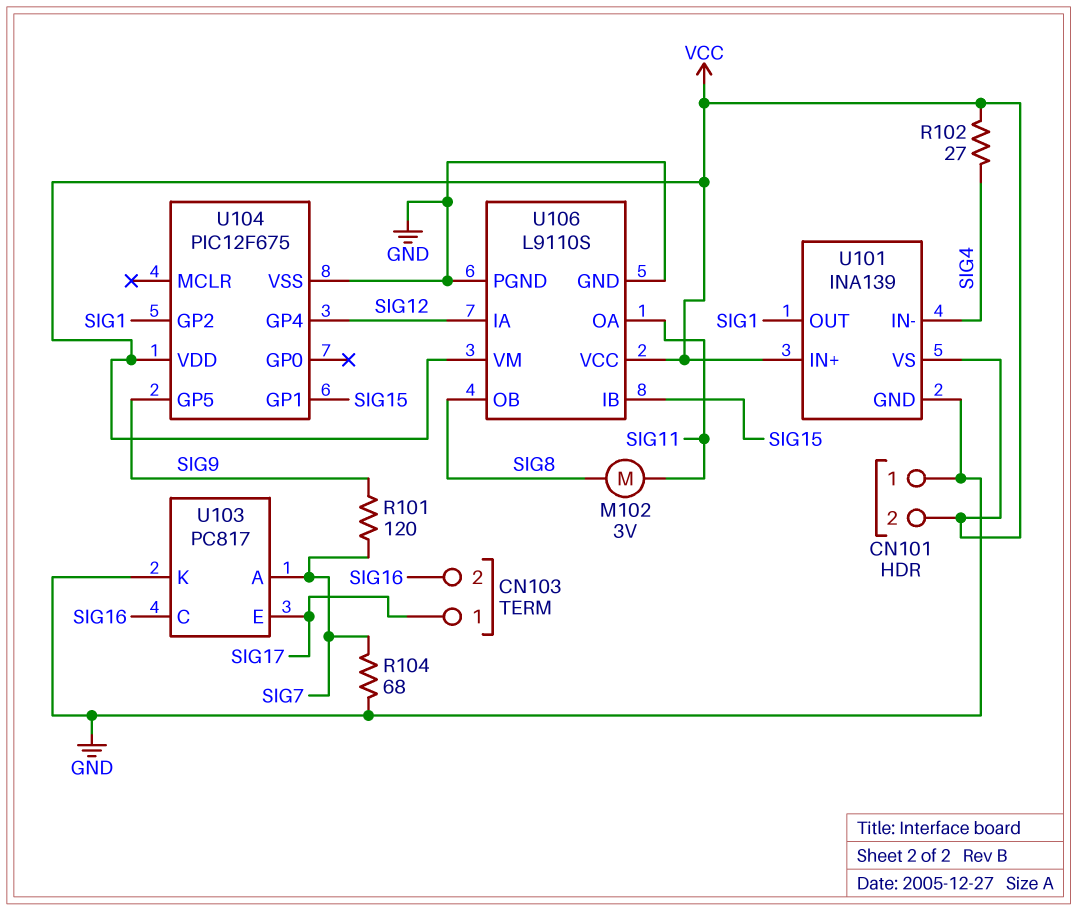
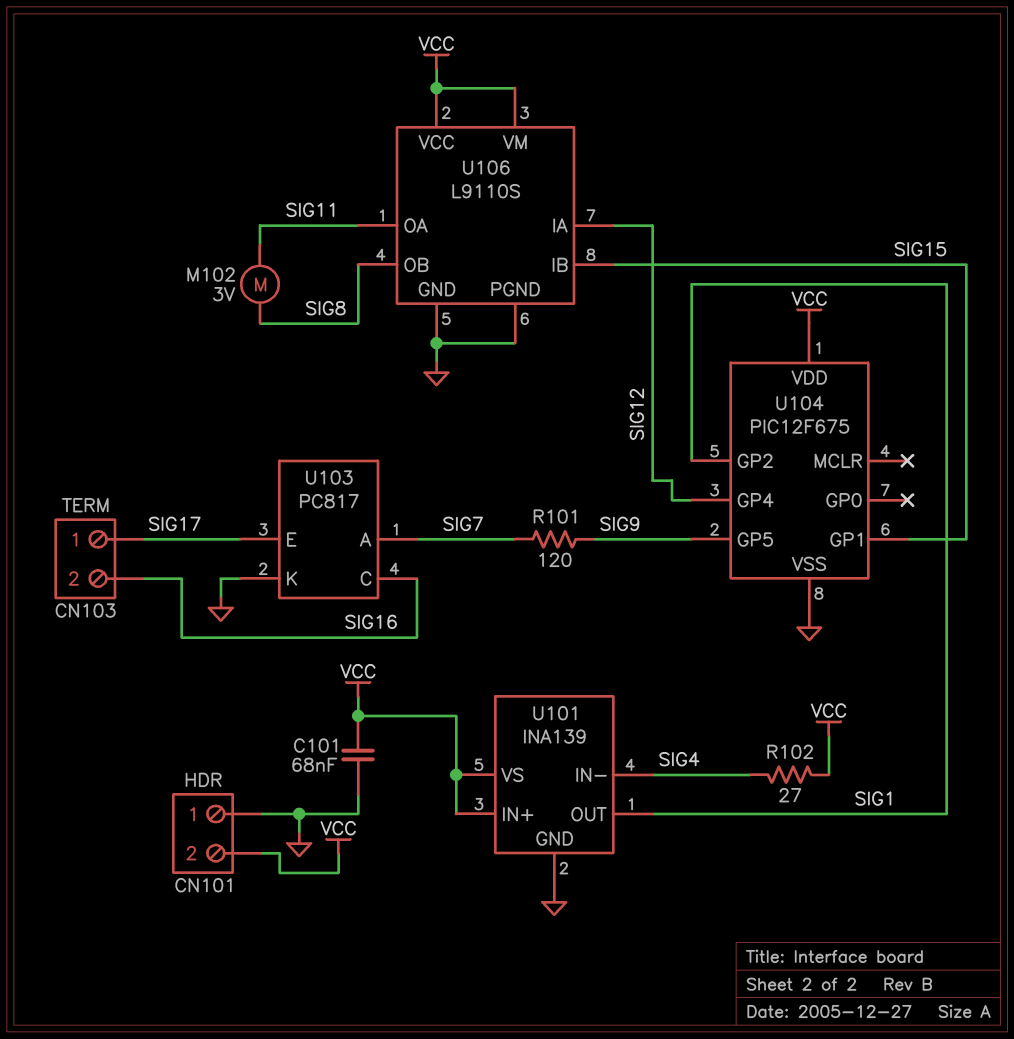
C101: none -> 68nF (GND, VCC)
R104: 68 (GND, SIG7) -> none

